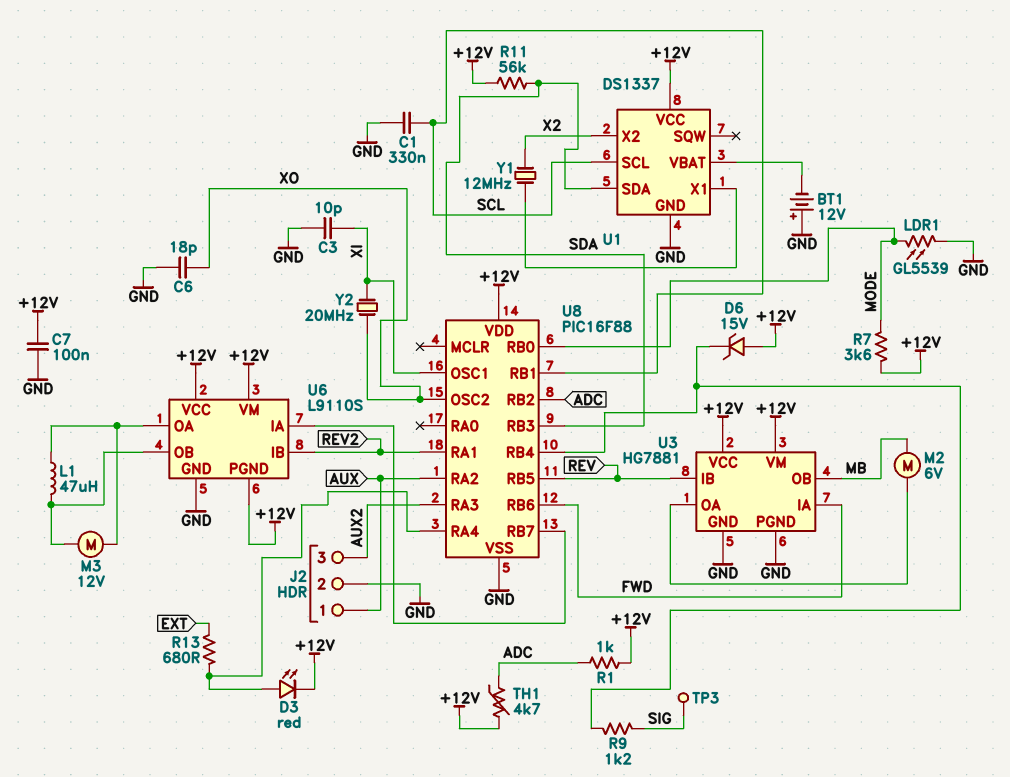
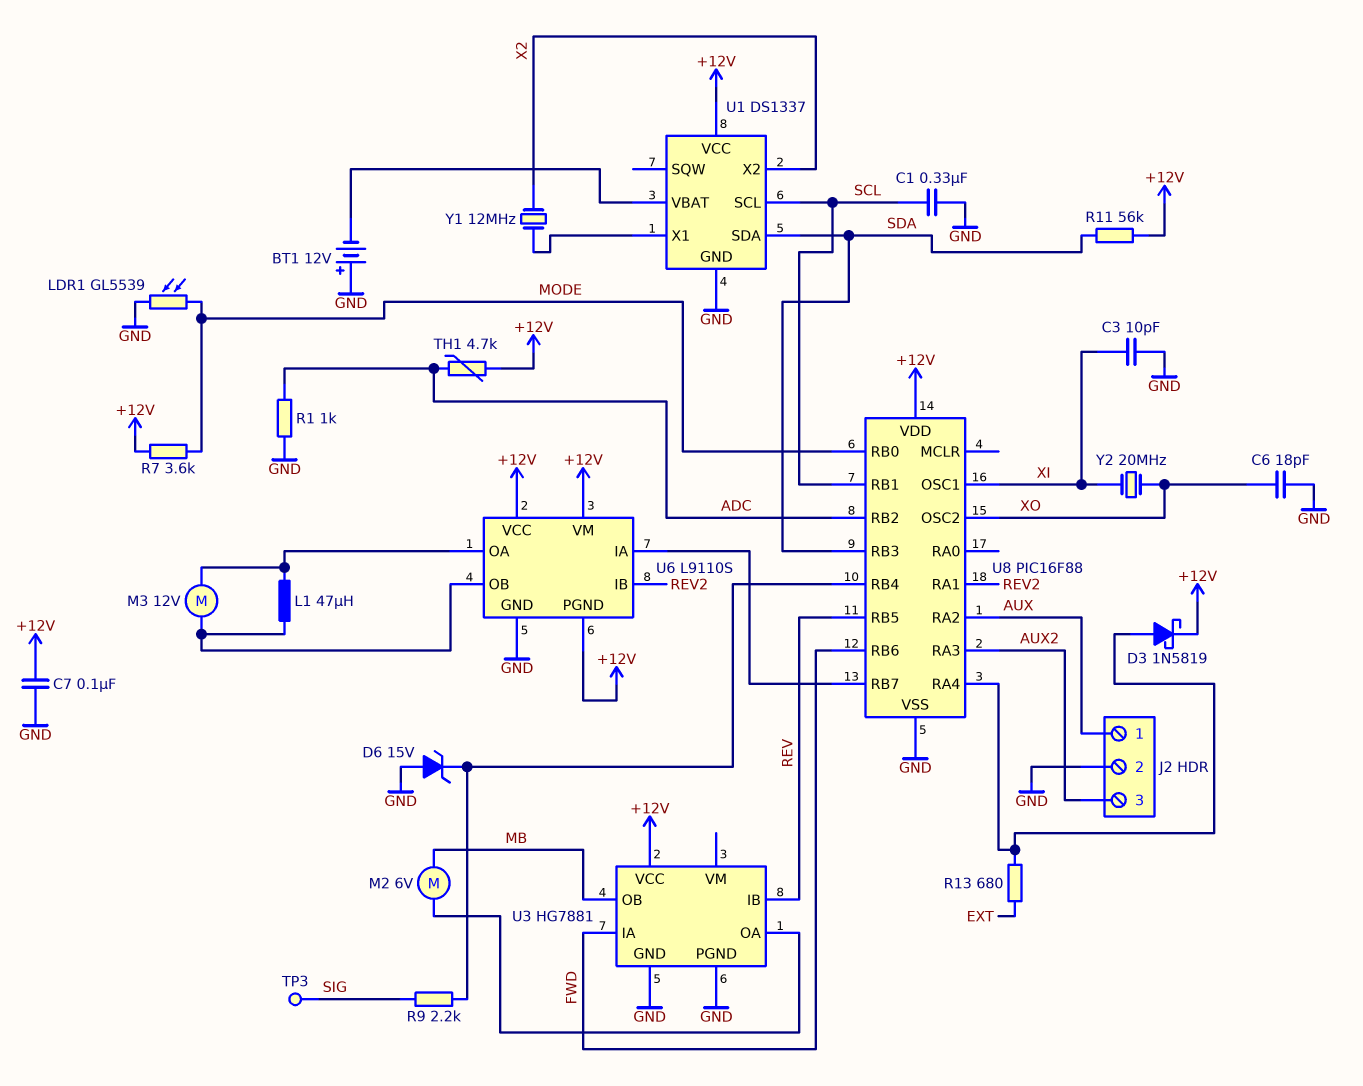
D3: LED red (A U8/RA4, K +12V) -> schottky 1N5819 (A U8/RA4, K +12V)
D6: zener 15V (A +12V, K U8/RB4) -> zener 15V (A GND, K U8/RB4)
R1: 1k (+12V, ADC) -> 1k (ADC, GND)
R9: 1.2k (SIG, U8/RB4) -> 2.2k (SIG, U8/RB4)
U3 pin VM: +12V -> none

